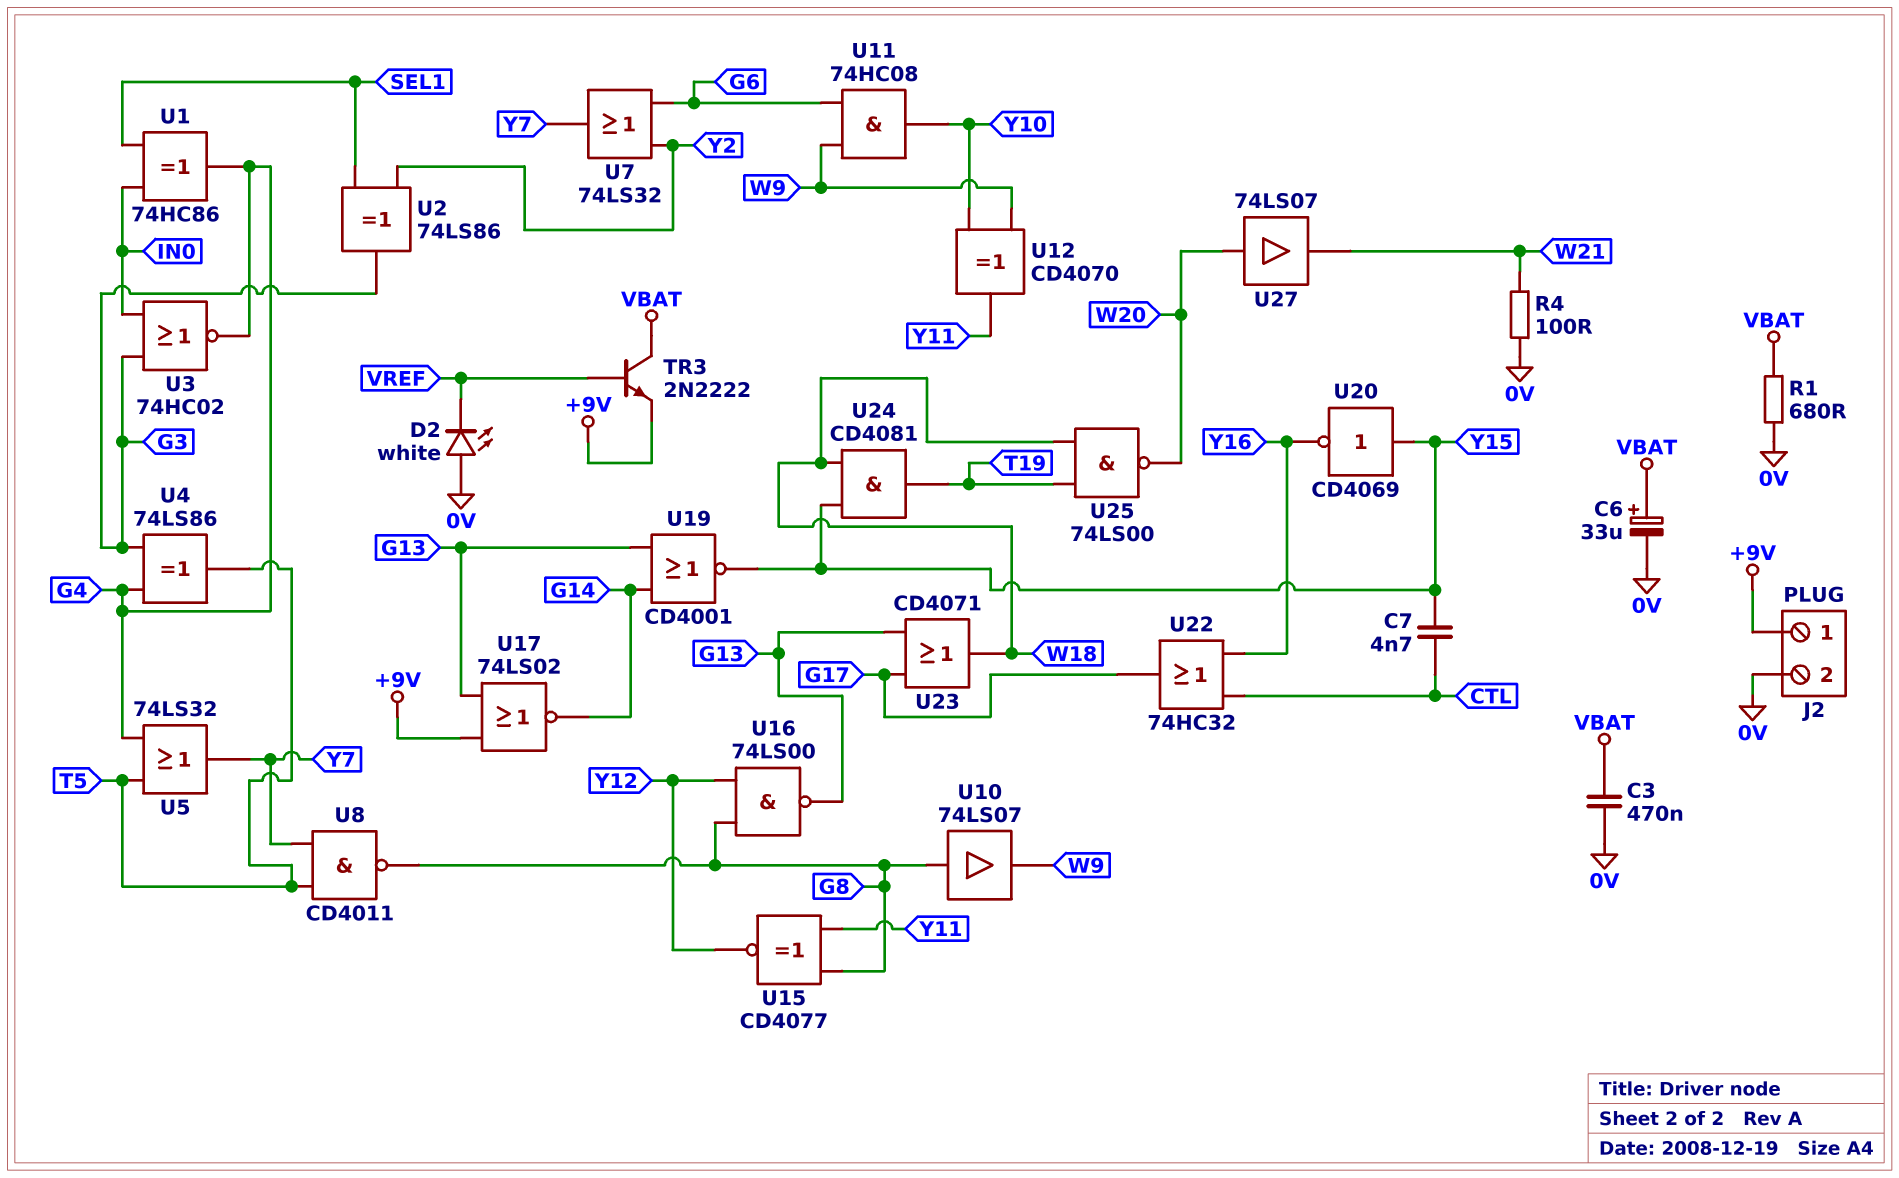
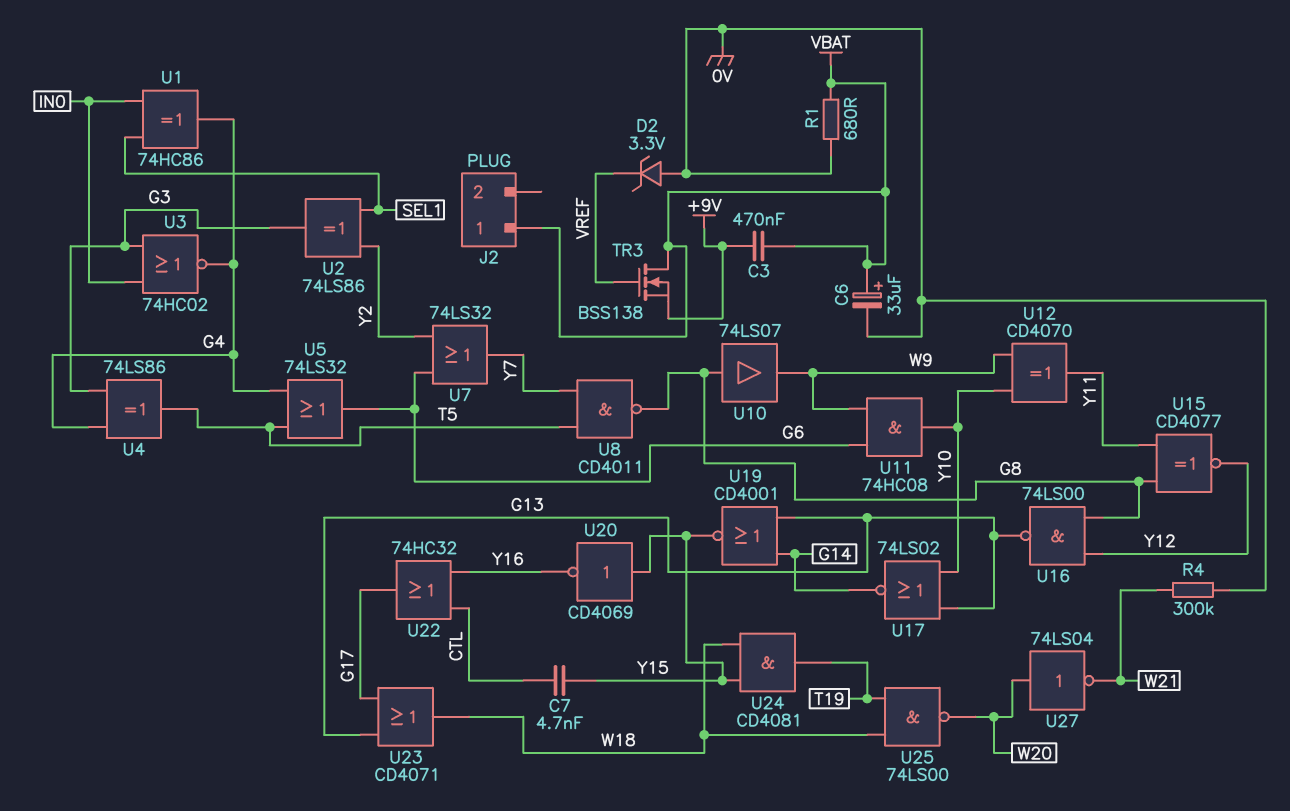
C3: 470nF (0V, VBAT) -> 470nF (+9V, VBAT)
D2: LED white (A 0V, K VREF) -> zener 3.3V (A 0V, K VREF)
J2 pin 1: +9V -> VBAT
J2 pin 2: 0V -> none
R4: 100 (0V, W21) -> 300k (0V, W21)
TR3: NPN 2N2222 (B VREF, C VBAT, E +9V) -> NMOS BSS138 (G VREF, D VBAT, S +9V)
U5: OR 74LS32 (in G4, in T5, out Y7) -> OR 74LS32 (in G4, in T5, out G6)
U17: NOR 74LS02 (in +9V, in G13, out G14) -> NOR 74LS02 (in G13, in Y10, out G14)
U27: buffer 74LS07 (in W20, out W21) -> NOT 74LS04 (in W20, out W21)

